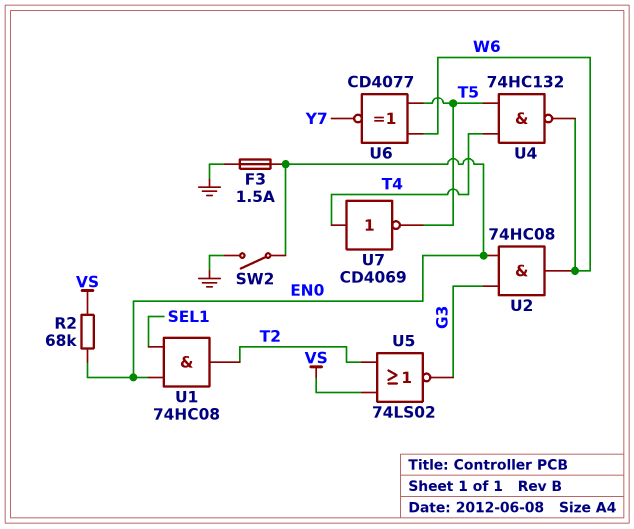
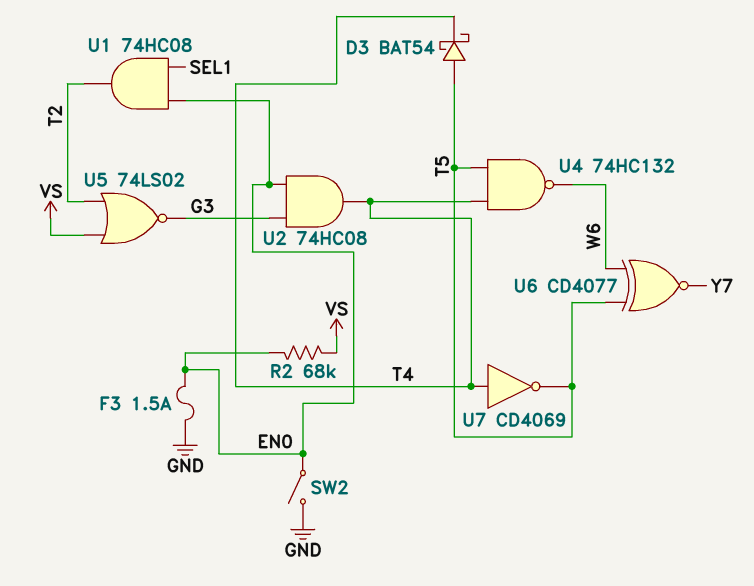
D3: none -> schottky BAT54 (A T5, K T4)
U2: AND 74HC08 (in EN0, in G3, out W6) -> AND 74HC08 (in EN0, in G3, out T4)

